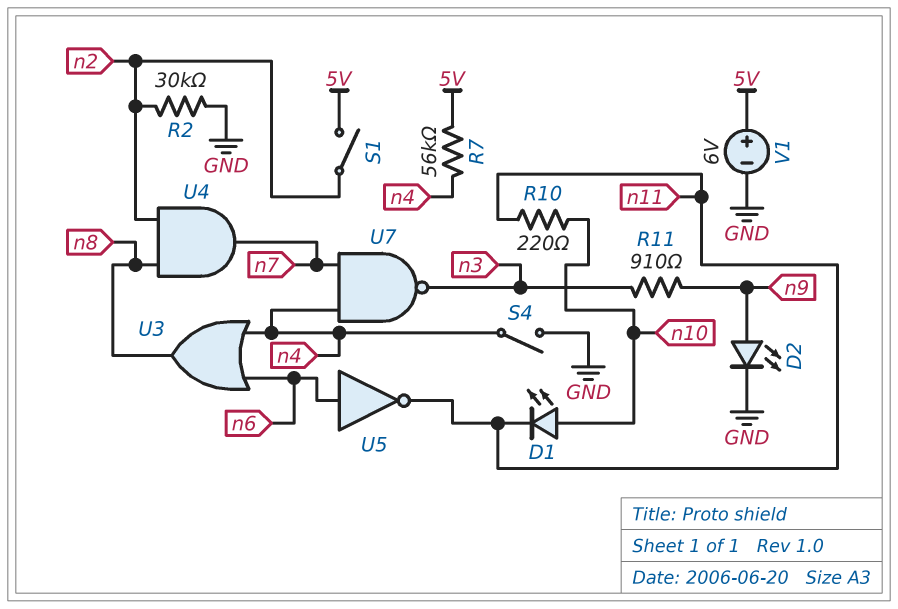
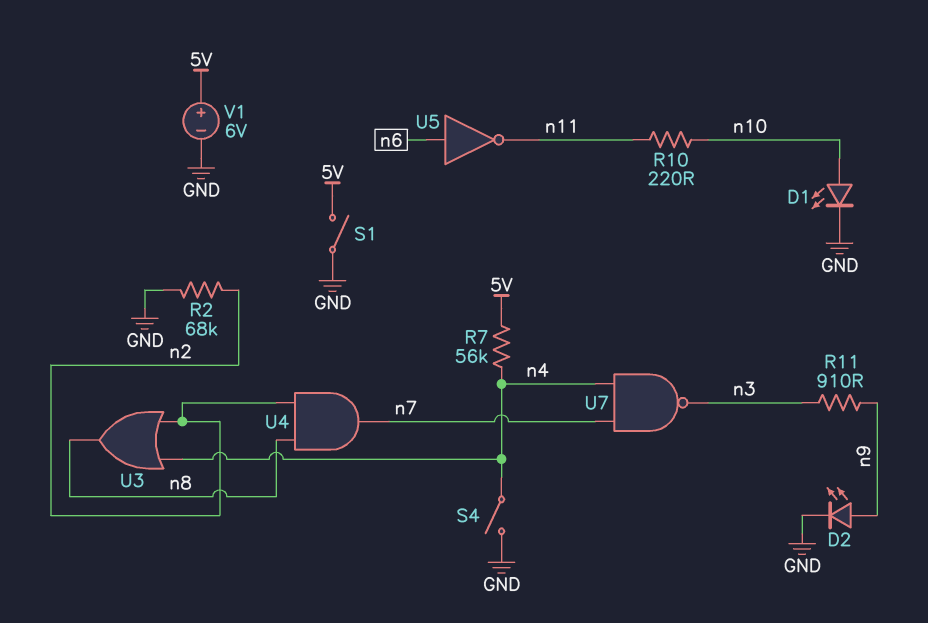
D1: LED (A n10, K n11) -> LED (A n10, K GND)
R2: 30k (GND, n2) -> 68k (GND, n2)
S1: switch (5V, n2) -> switch (5V, GND)
U3: OR (in n4, in n6, out n8) -> OR (in n2, in n4, out n8)

